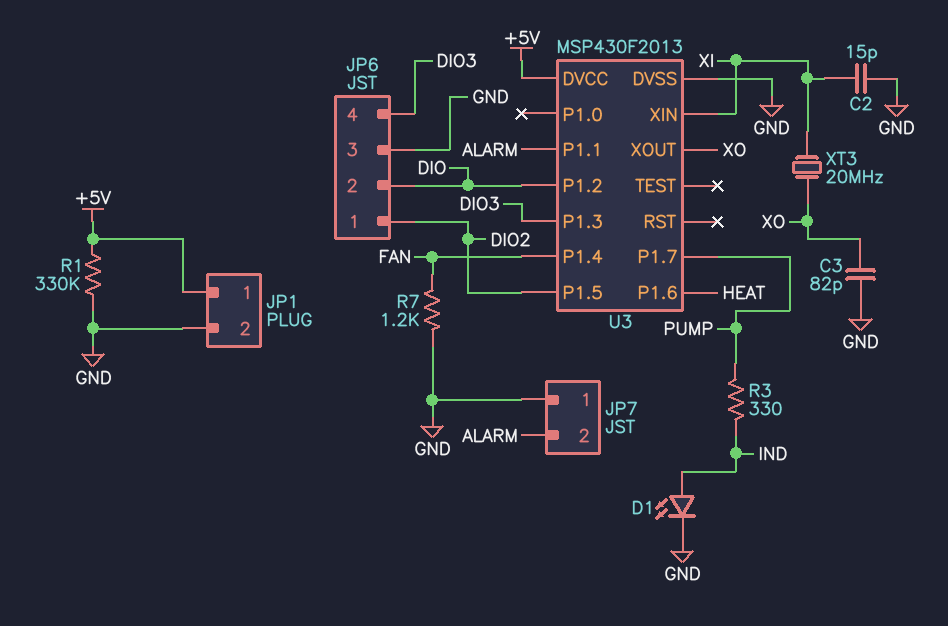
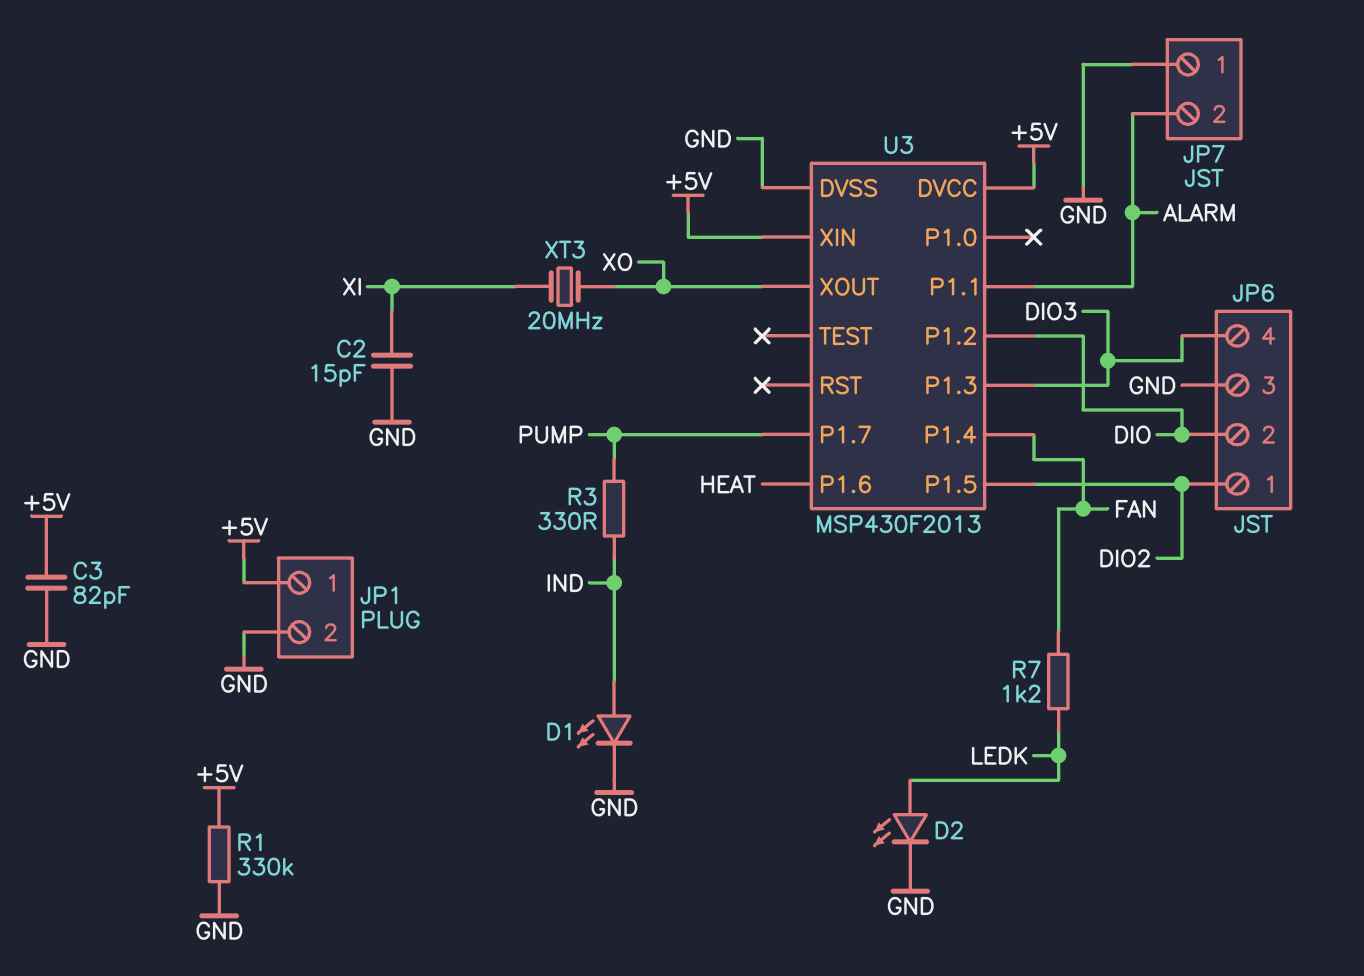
C3: 82pF (GND, XO) -> 82pF (+5V, GND)
D2: none -> LED (A LEDK, K GND)
R7: 1.2k (FAN, GND) -> 1.2k (FAN, LEDK)
U3 pin XIN: XI -> +5V

